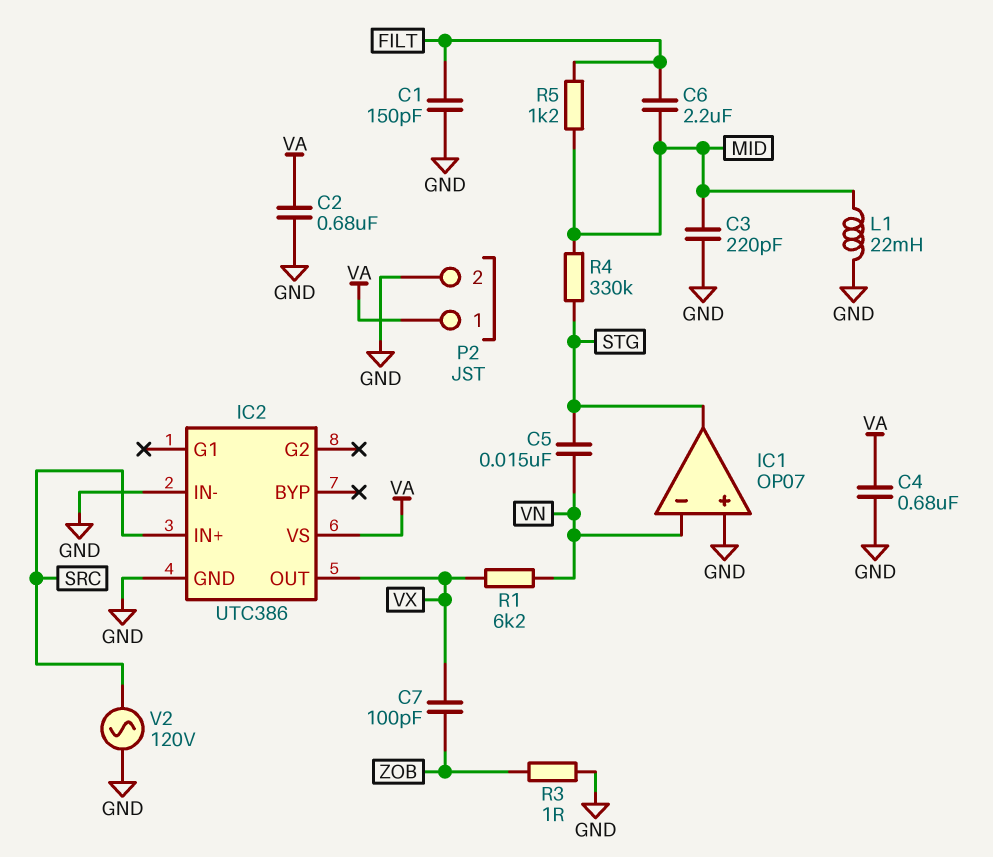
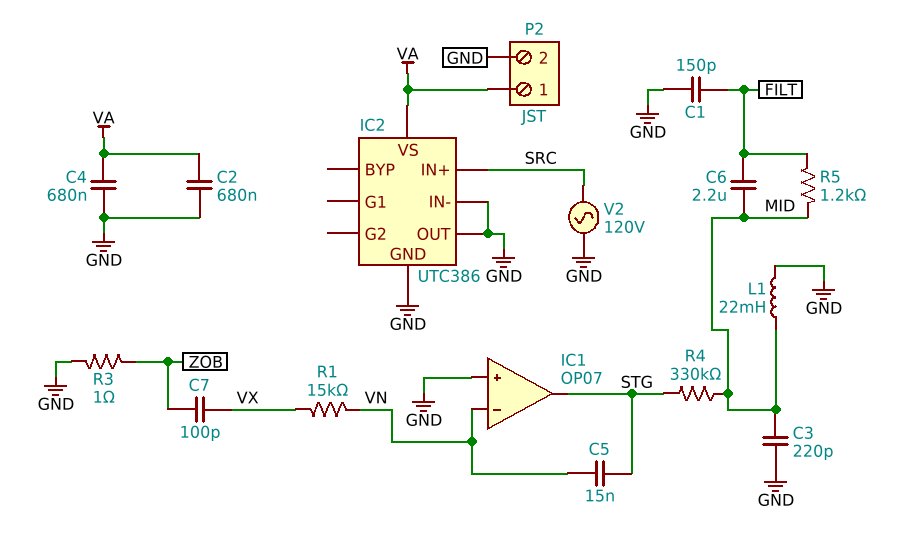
IC2 pin OUT: VX -> GND
R1: 6.2k (VN, VX) -> 15k (VN, VX)

